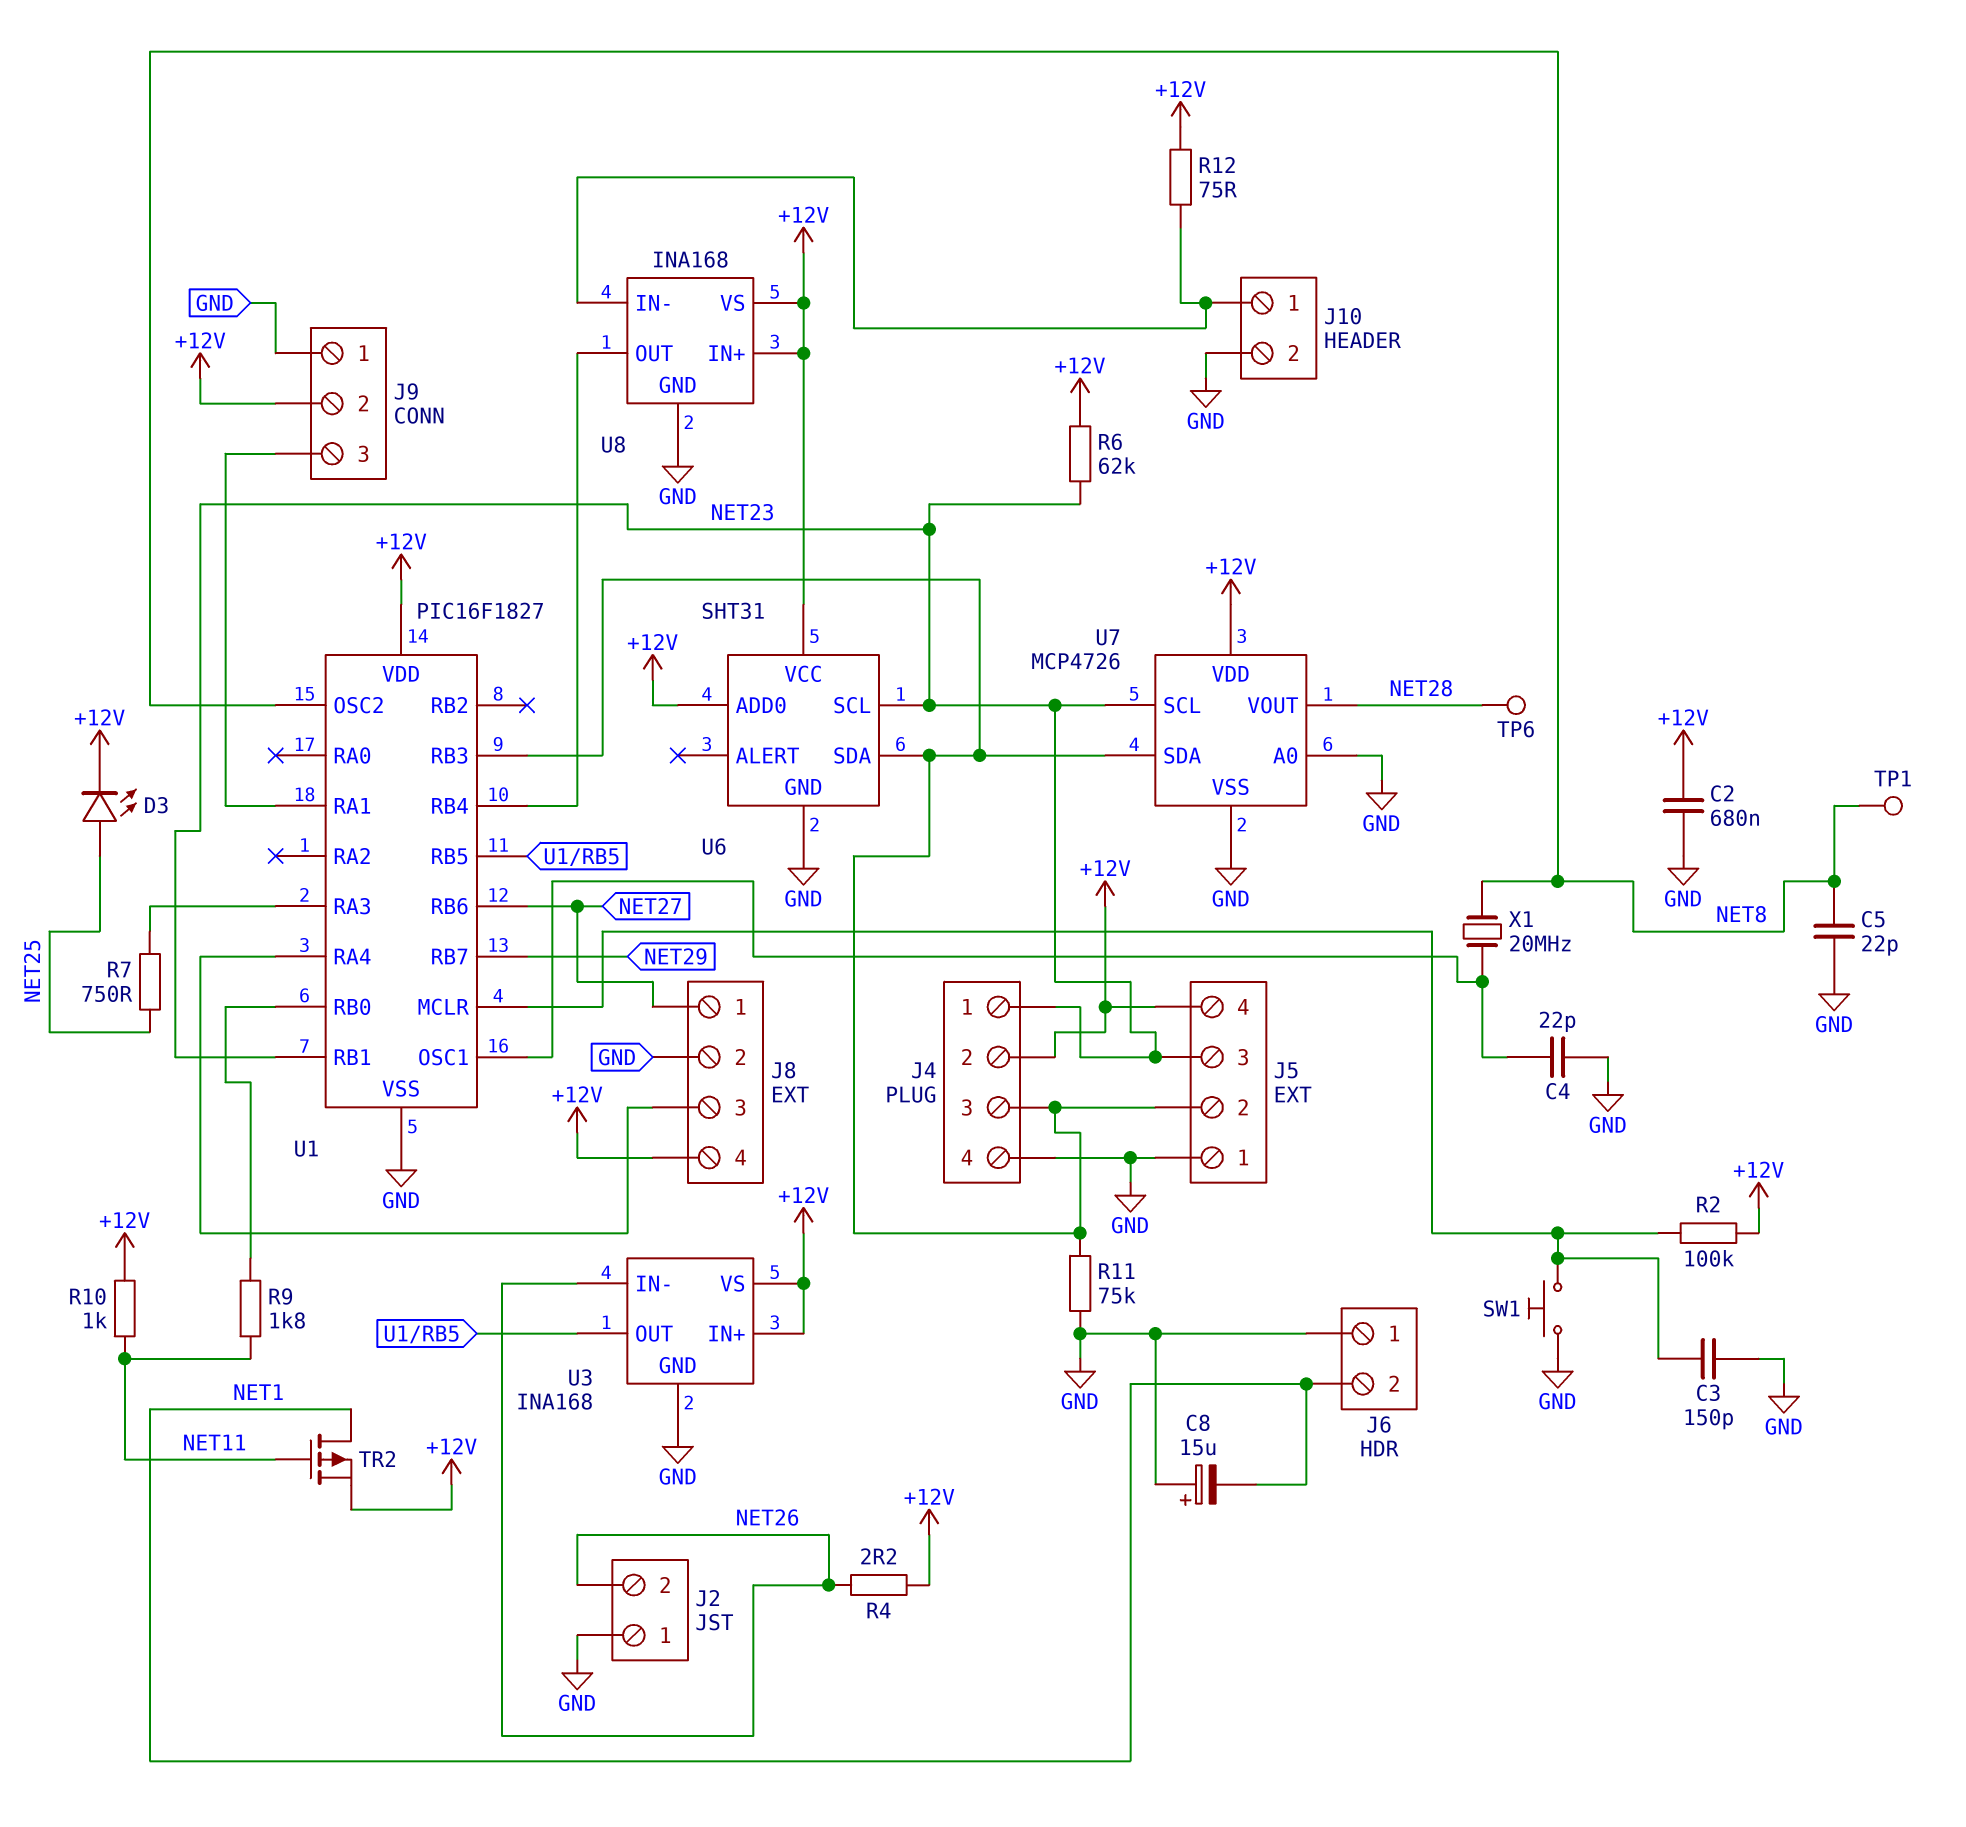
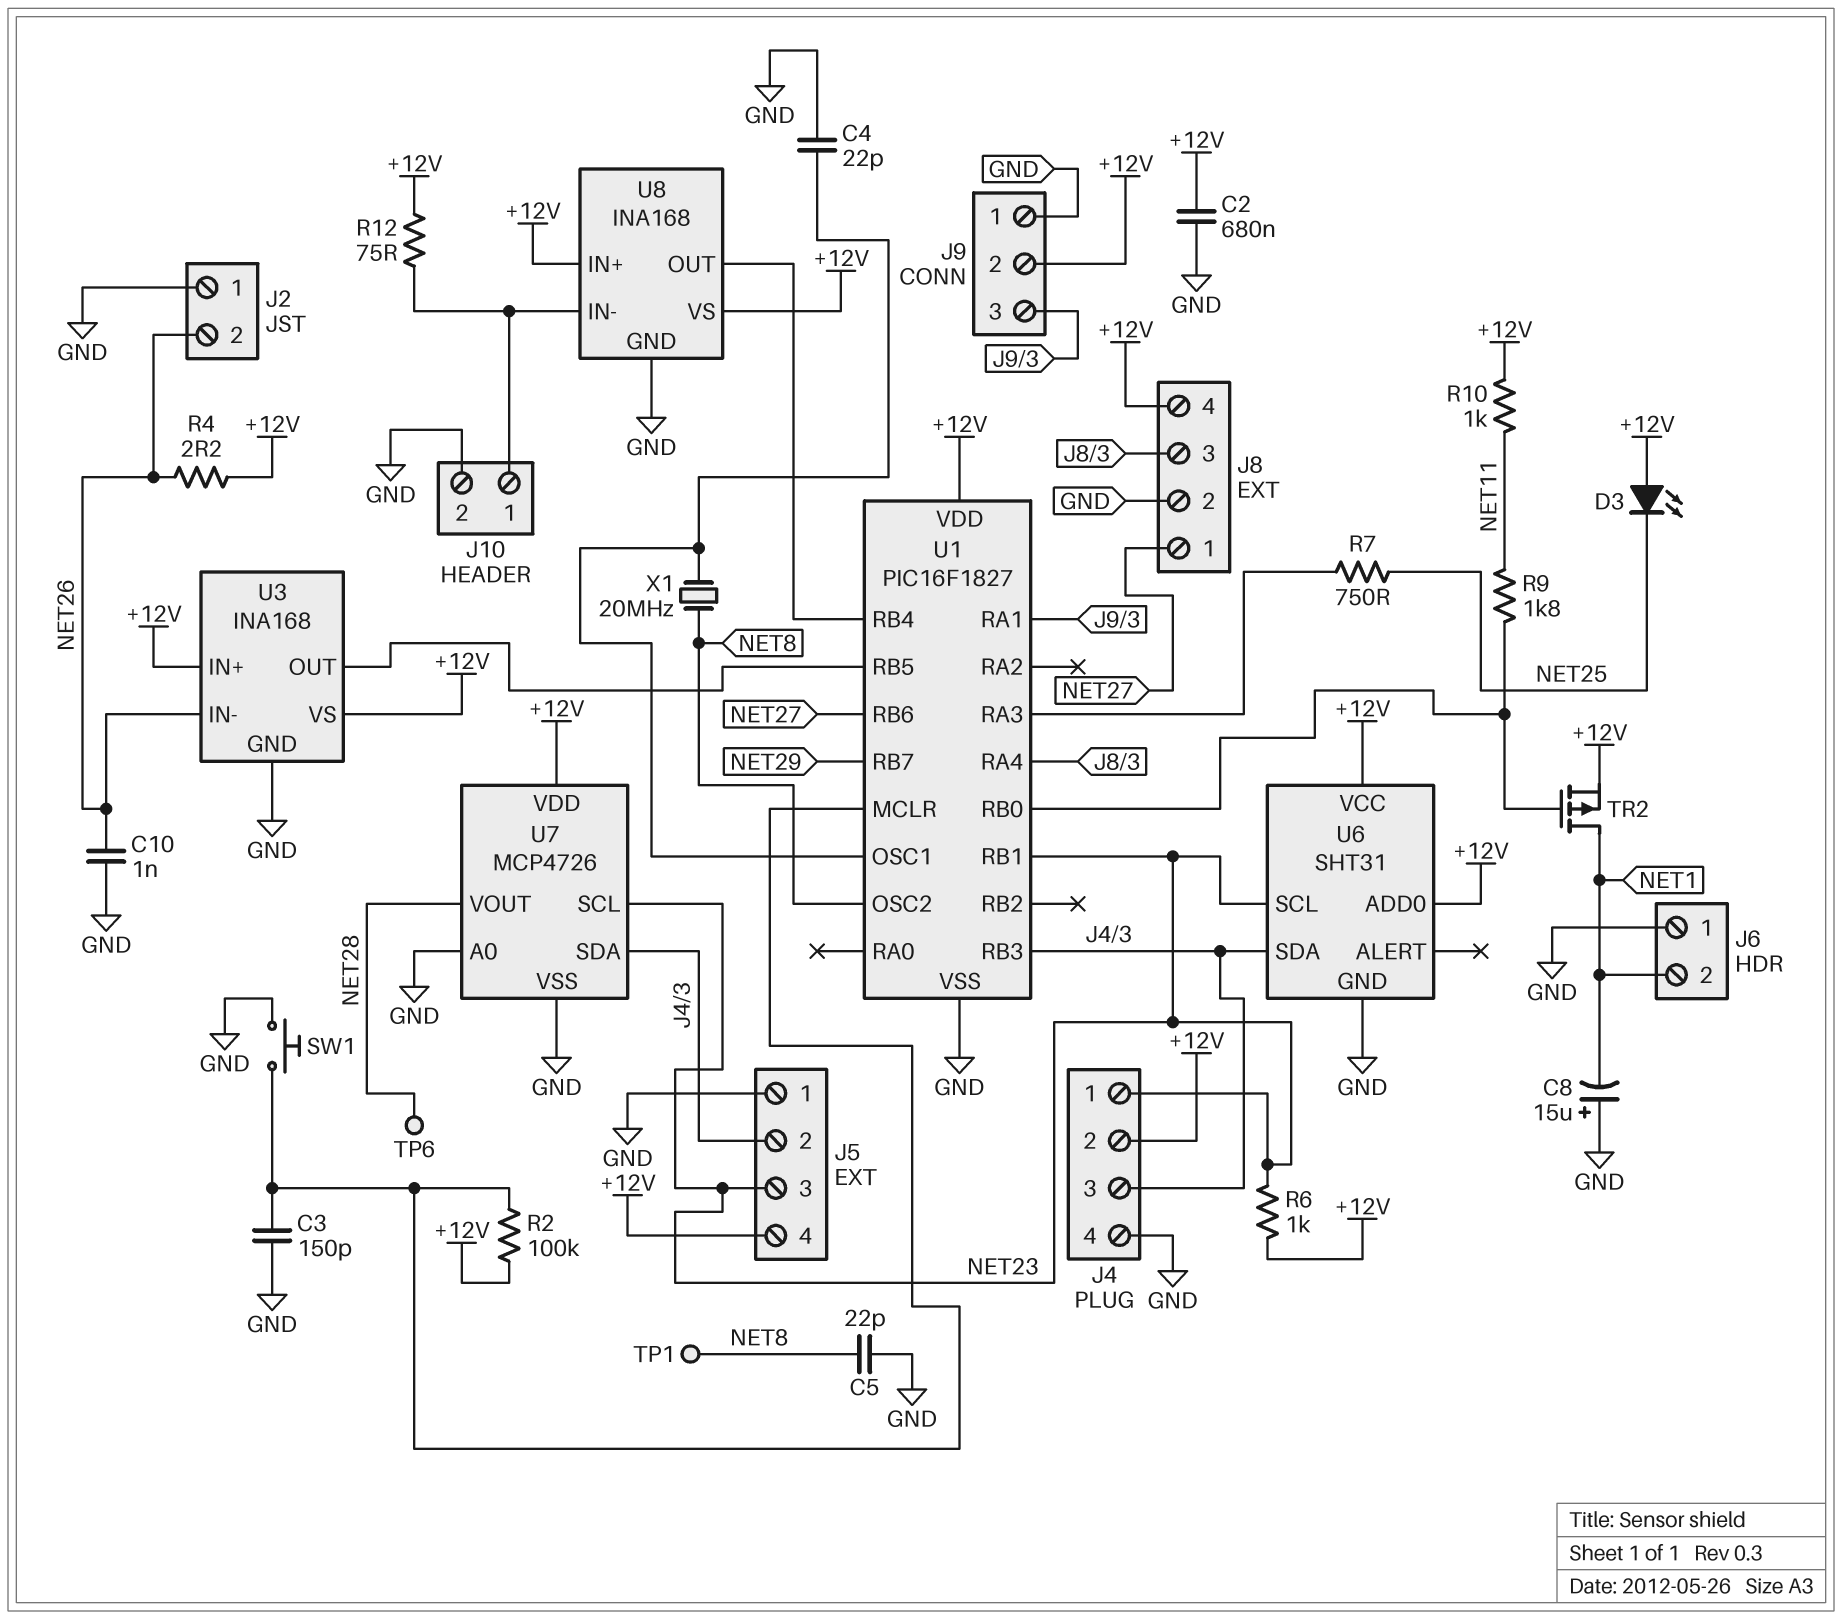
C10: none -> 1nF (GND, NET26)
D3: LED (A NET25, K +12V) -> LED (A +12V, K NET25)
R6: 62k (+12V, NET23) -> 1k (+12V, NET23)
R11: 75k (GND, J4/3) -> none
TR2: PMOS (G NET11, D NET1, S +12V) -> PMOS (G U1/RB0, D NET1, S +12V)

